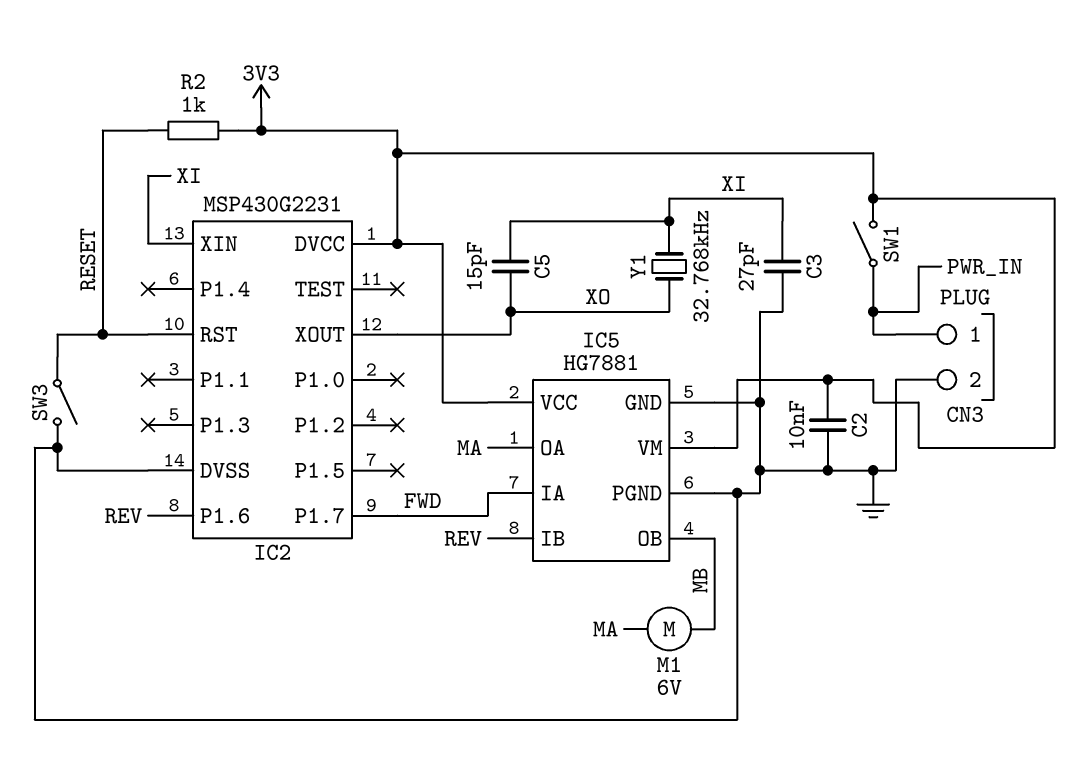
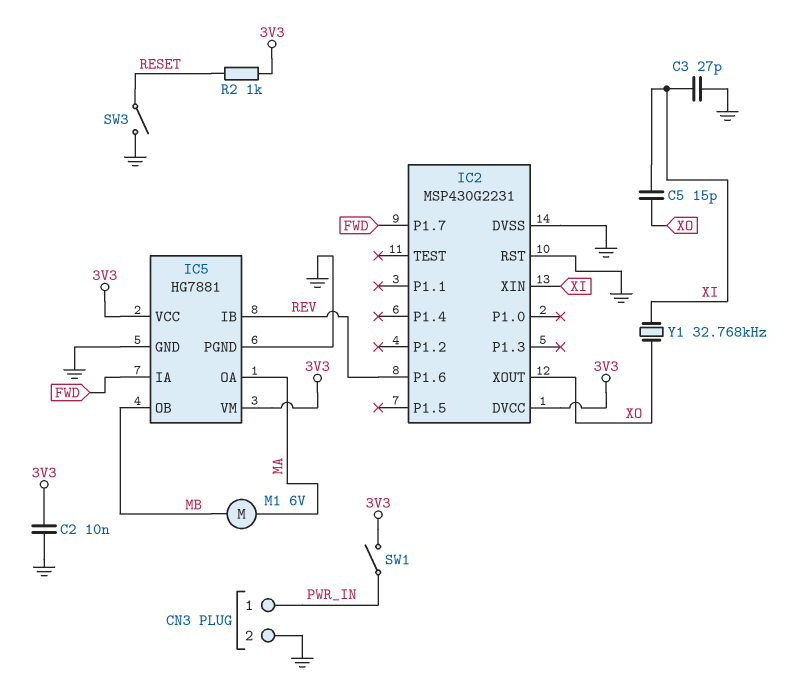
IC2 pin RST: RESET -> GND

